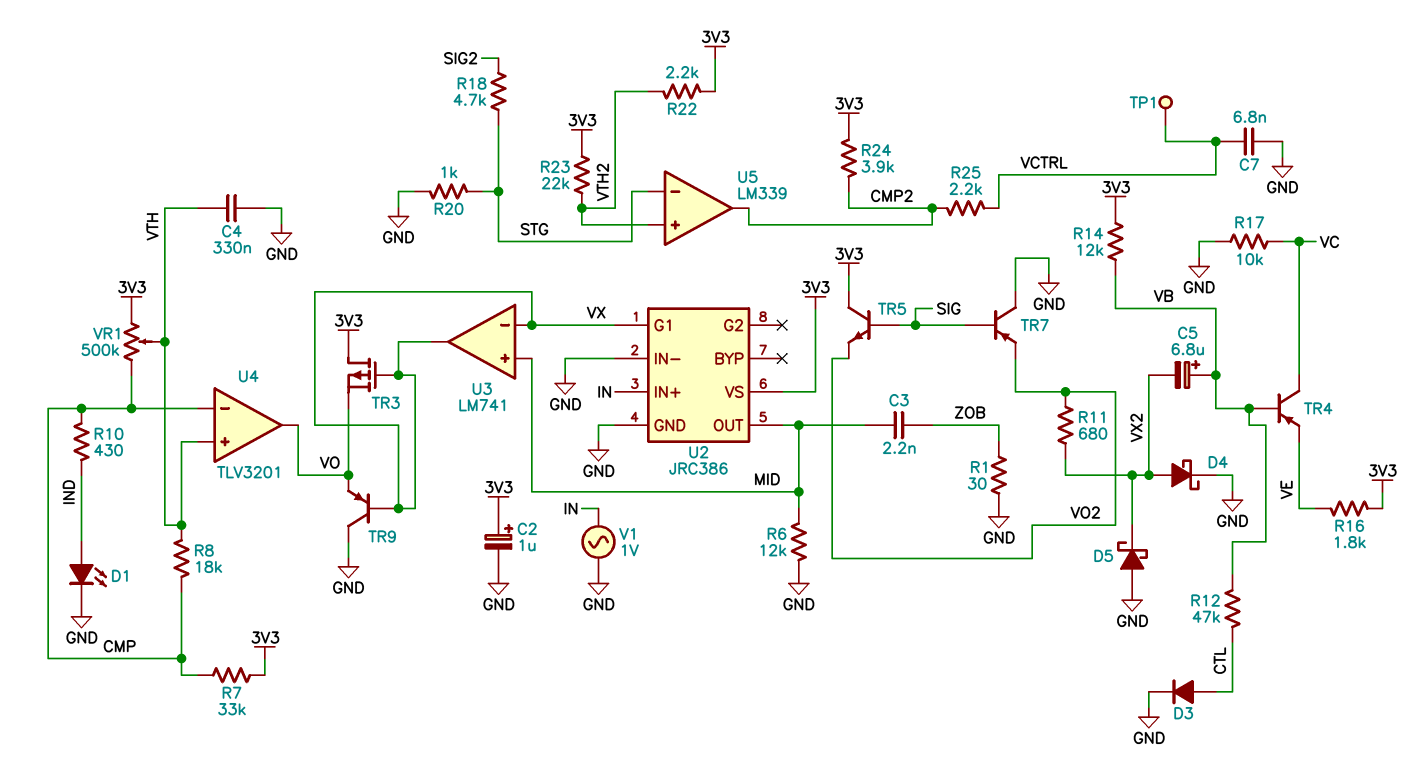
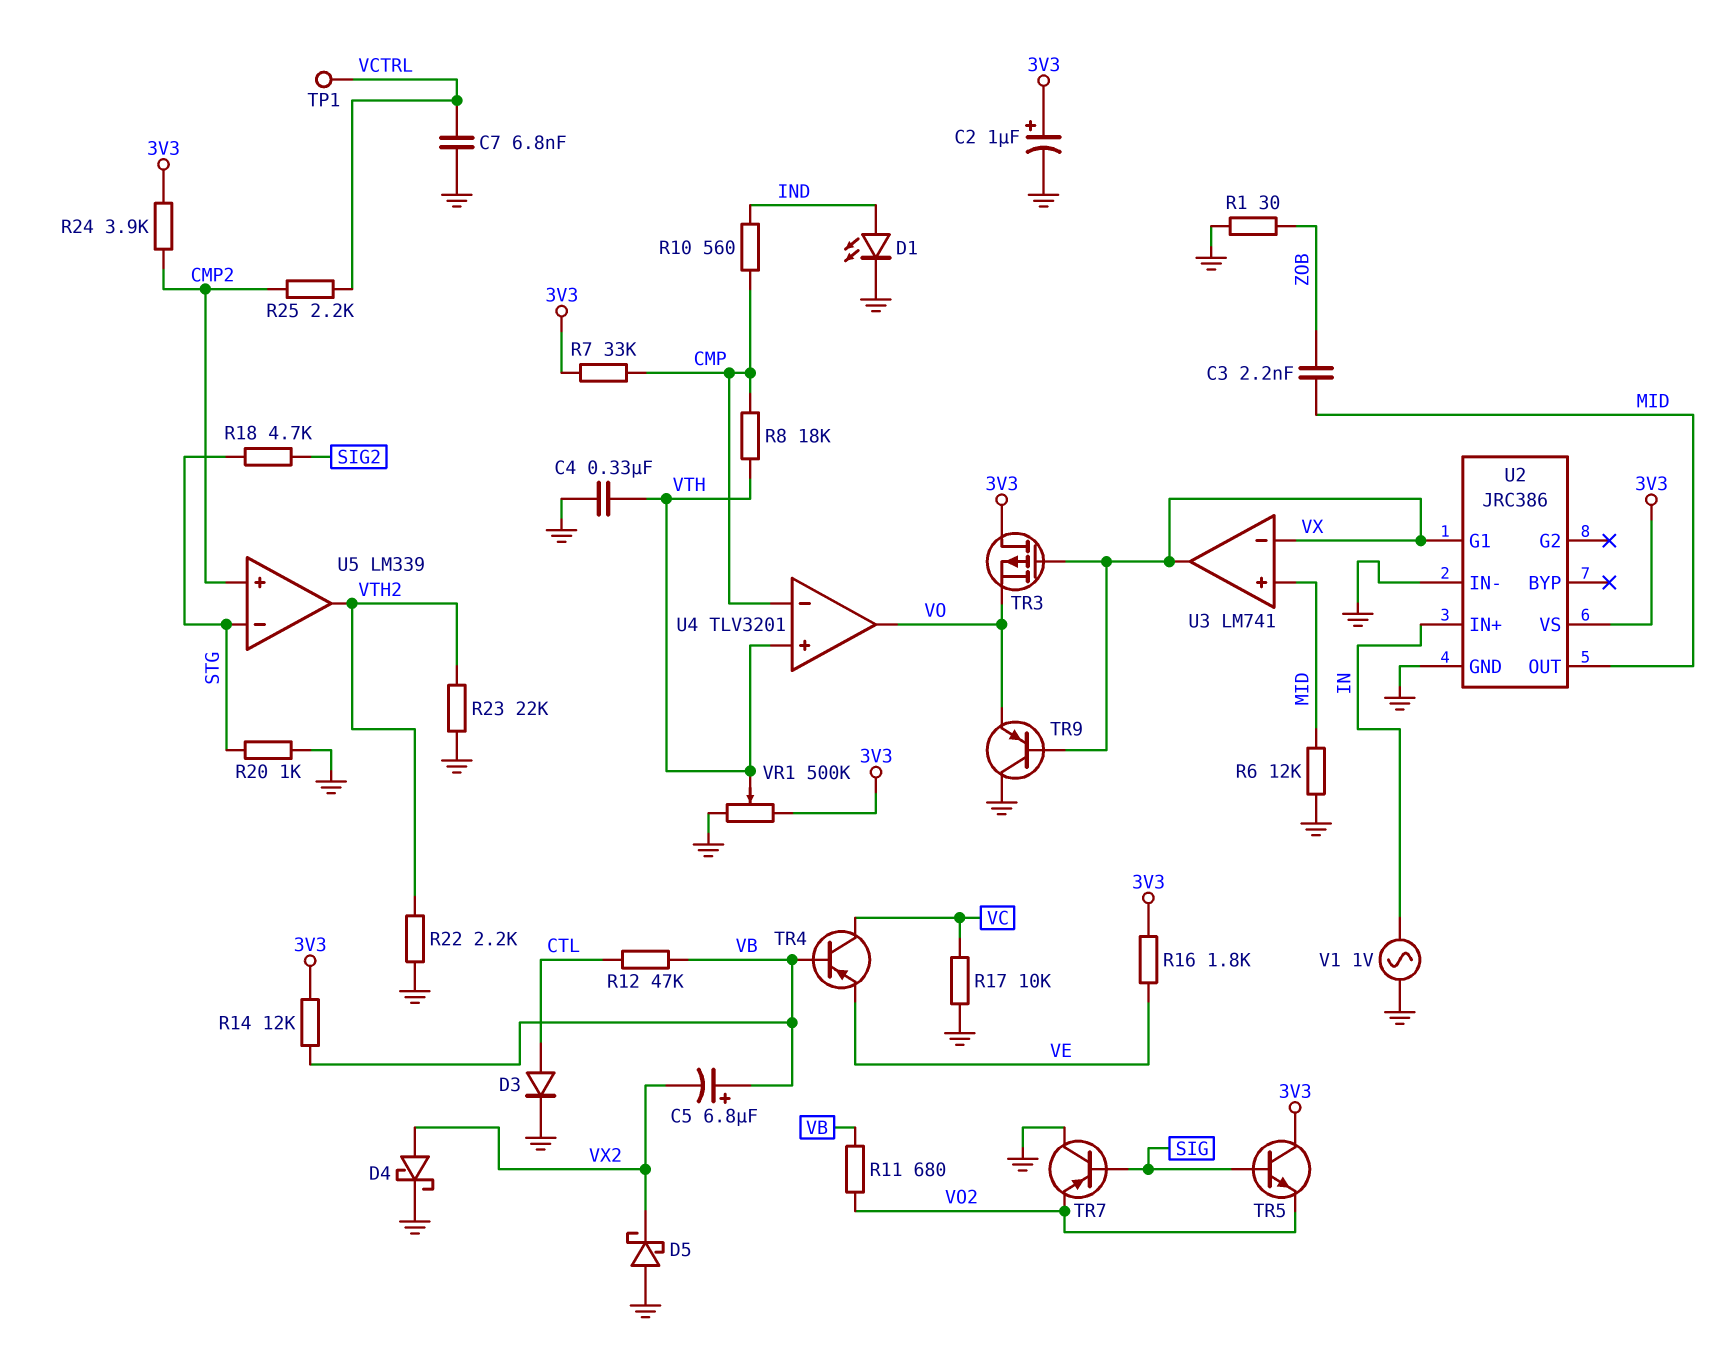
R10: 430 (CMP, IND) -> 560 (CMP, IND)
R11: 680 (VO2, VX2) -> 680 (VB, VO2)
R22: 2.2k (3V3, VTH2) -> 2.2k (GND, VTH2)
R23: 22k (3V3, VTH2) -> 22k (GND, VTH2)
U5 pin in+: VTH2 -> CMP2
U5 pin out: CMP2 -> VTH2
VR1: 500k (3V3, CMP, wiper VTH) -> 500k (3V3, GND, wiper VTH)

